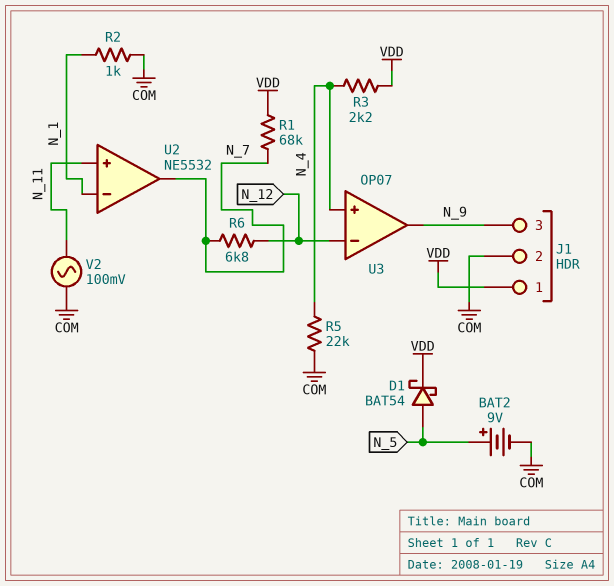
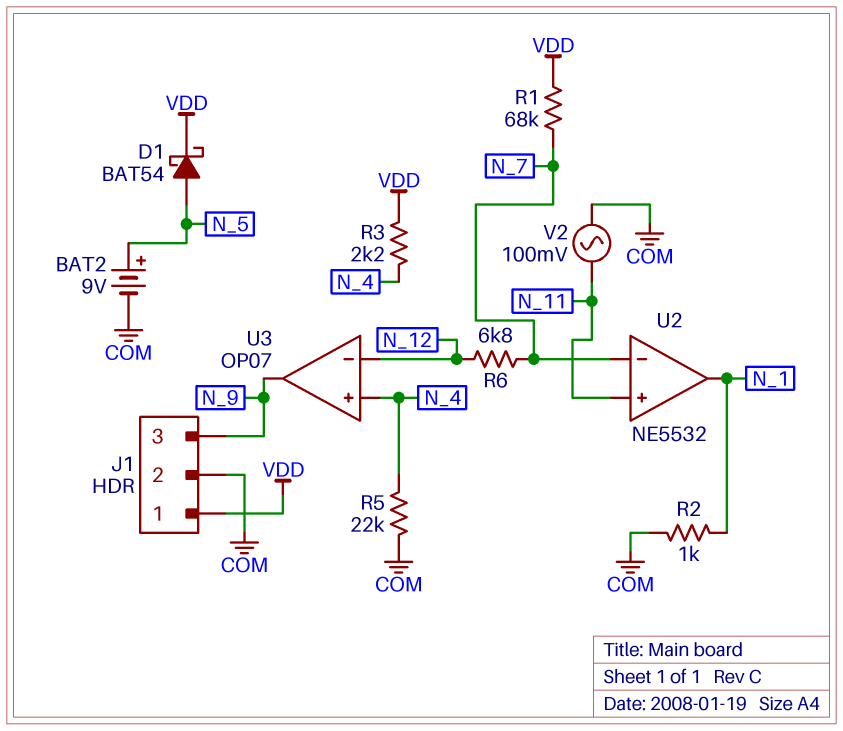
U2 pin in-: N_1 -> N_7
U2 pin out: N_7 -> N_1

